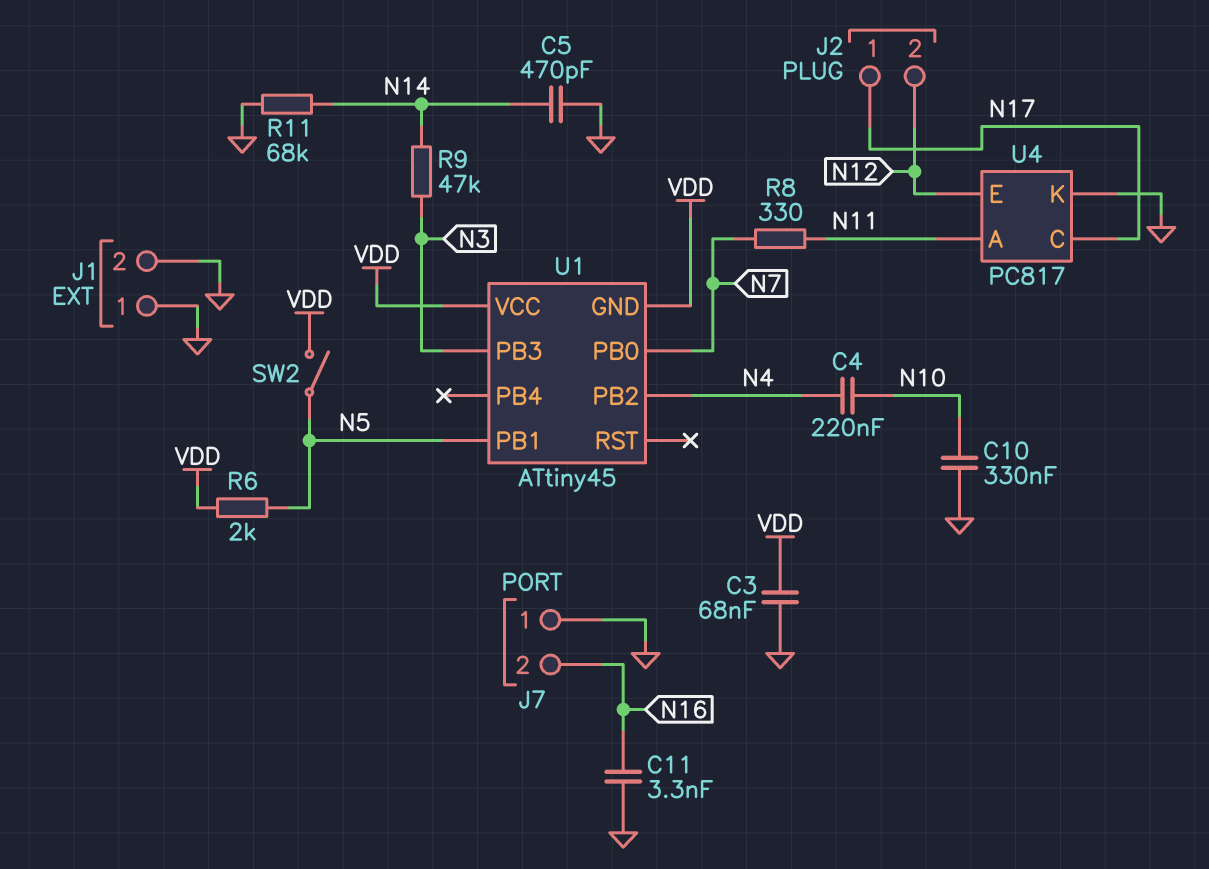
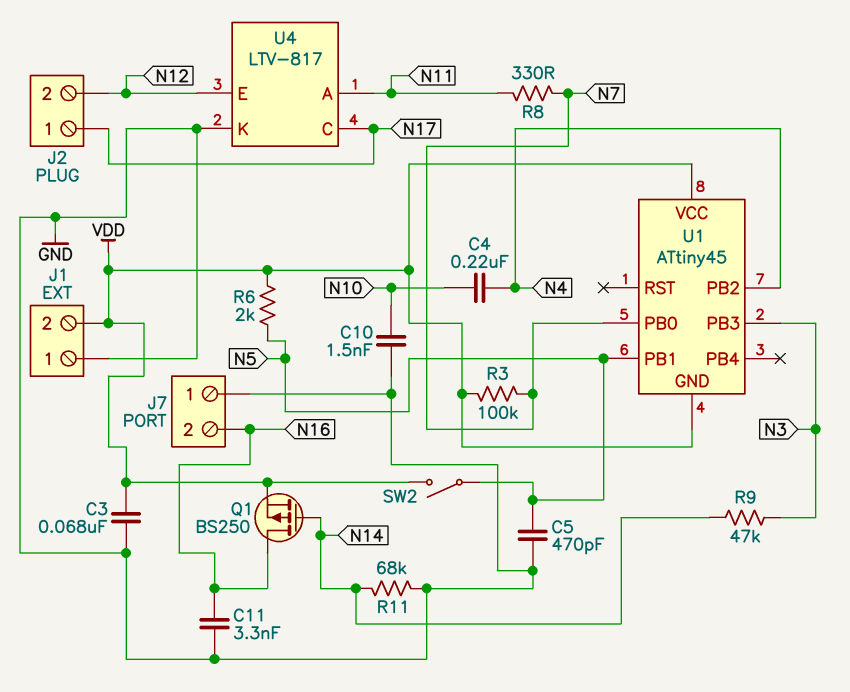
C5: 470pF (GND, N14) -> 470pF (GND, N5)
C10: 330nF (GND, N10) -> 1.5nF (GND, N10)
J1 pin 2: GND -> VDD
Q1: none -> PMOS BS250 (G N14, D N16, S VDD)
R3: none -> 100k (N7, VDD)
U4: PC817 -> LTV-817

